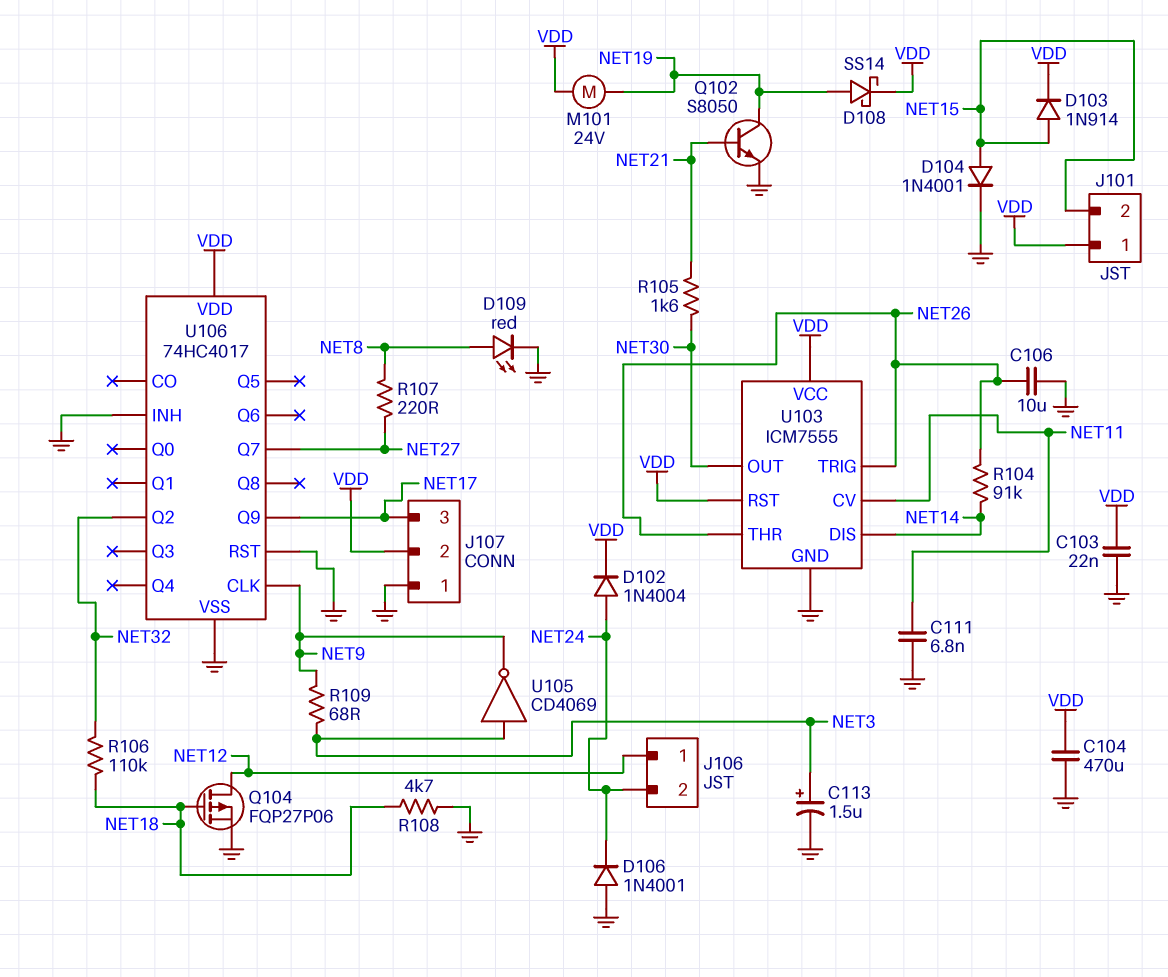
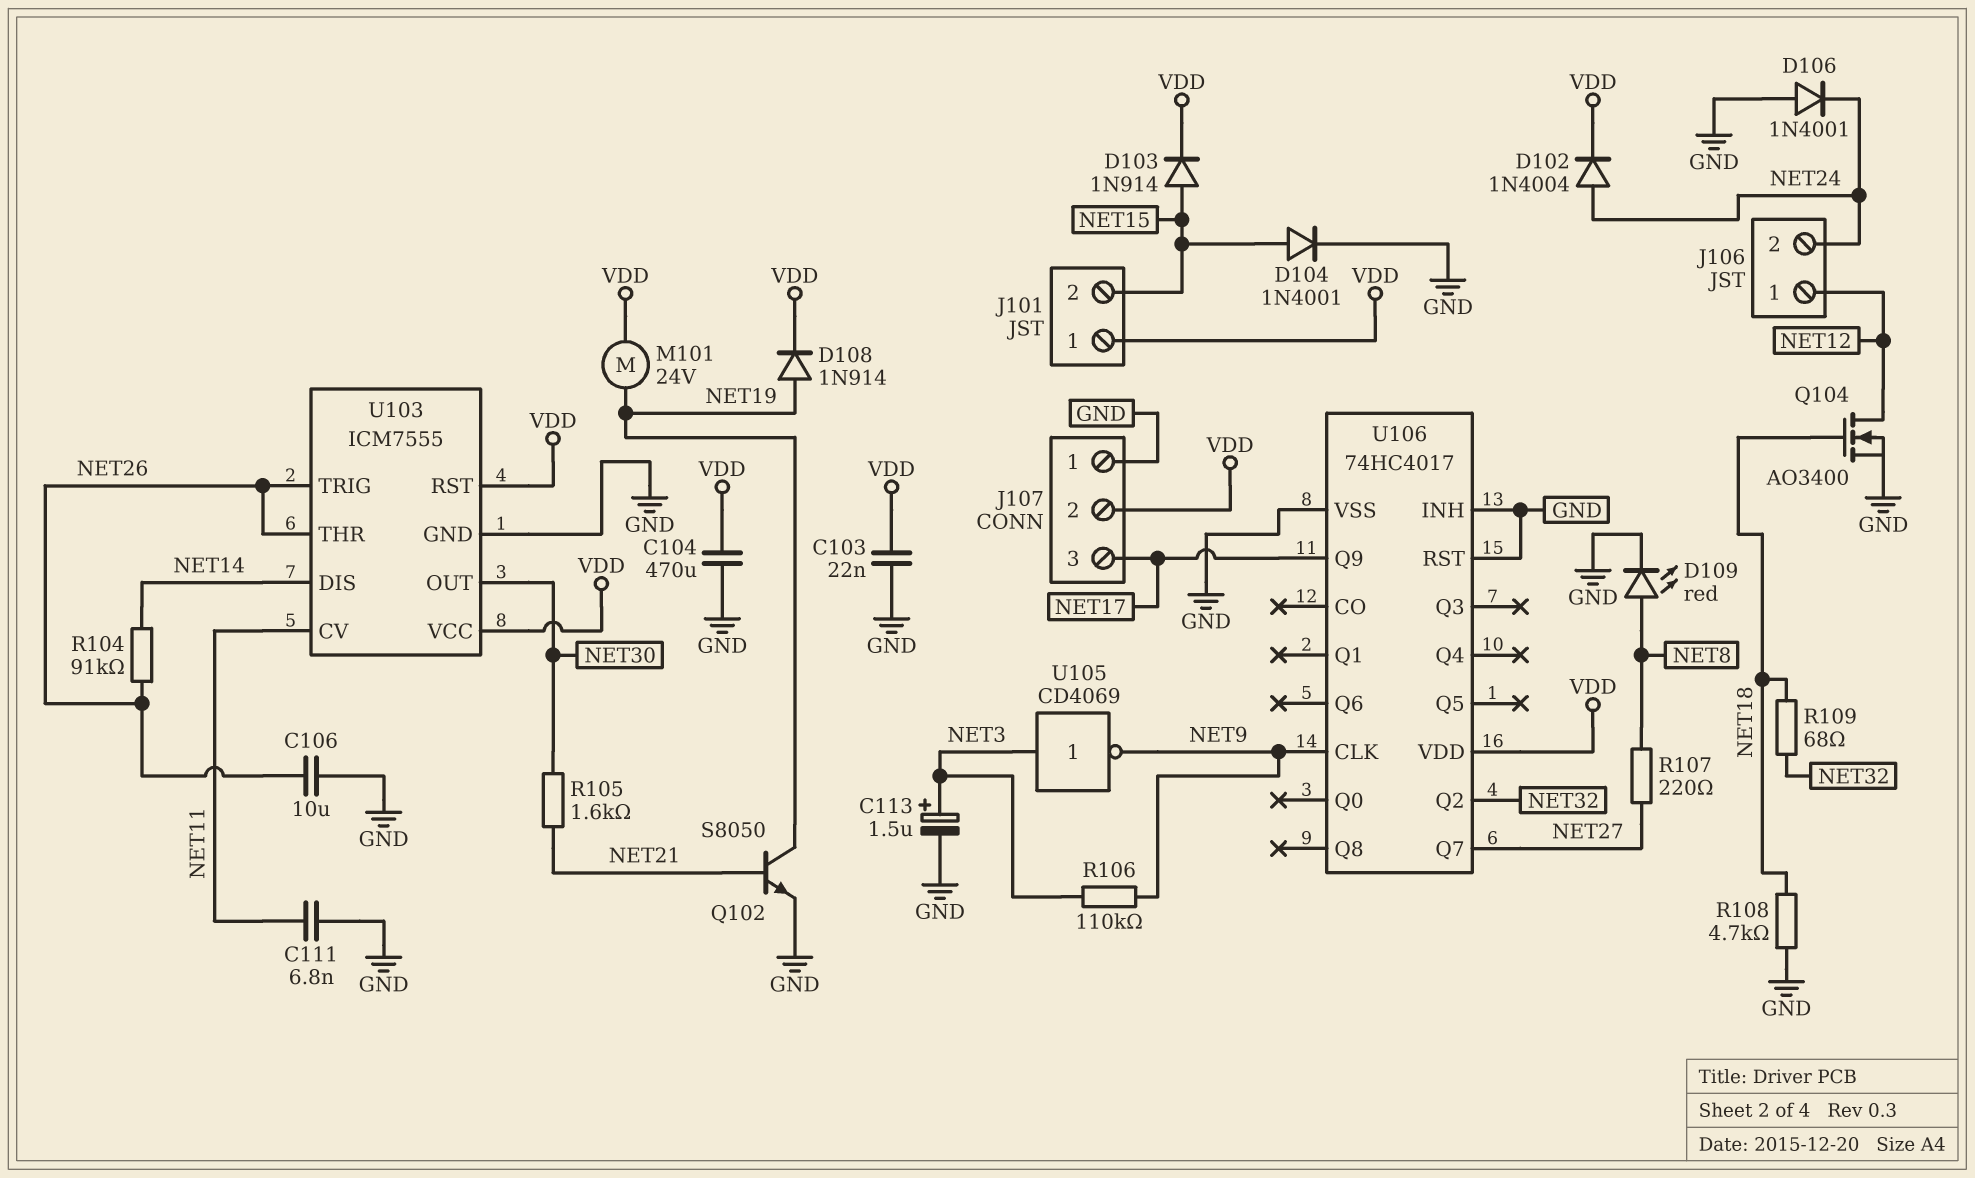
D108: schottky SS14 (A NET19, K VDD) -> diode 1N914 (A NET19, K VDD)
Q104: PMOS FQP27P06 (G NET18, D NET12, S GND) -> NMOS AO3400 (G NET18, D NET12, S GND)
R106: 110k (NET18, NET32) -> 110k (NET3, NET9)
R109: 68 (NET3, NET9) -> 68 (NET18, NET32)

